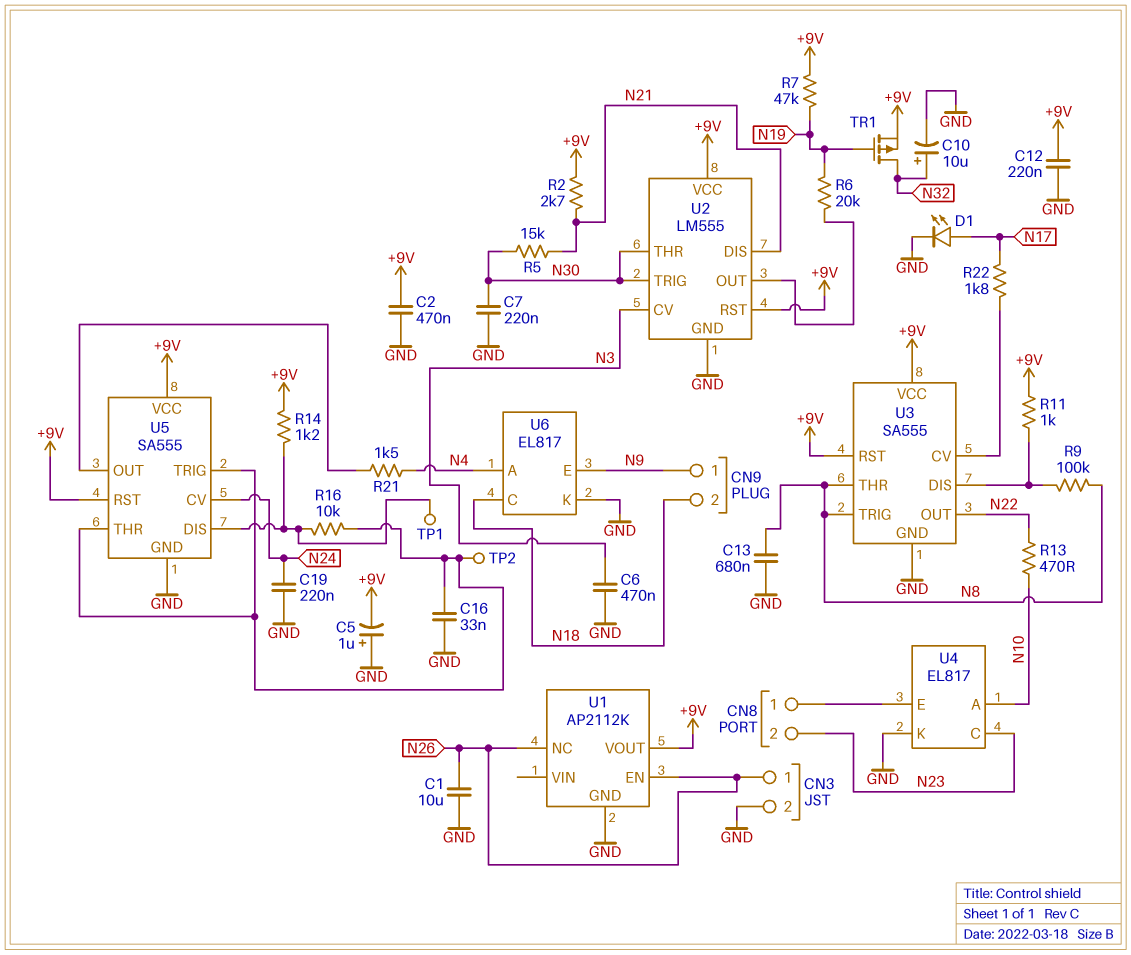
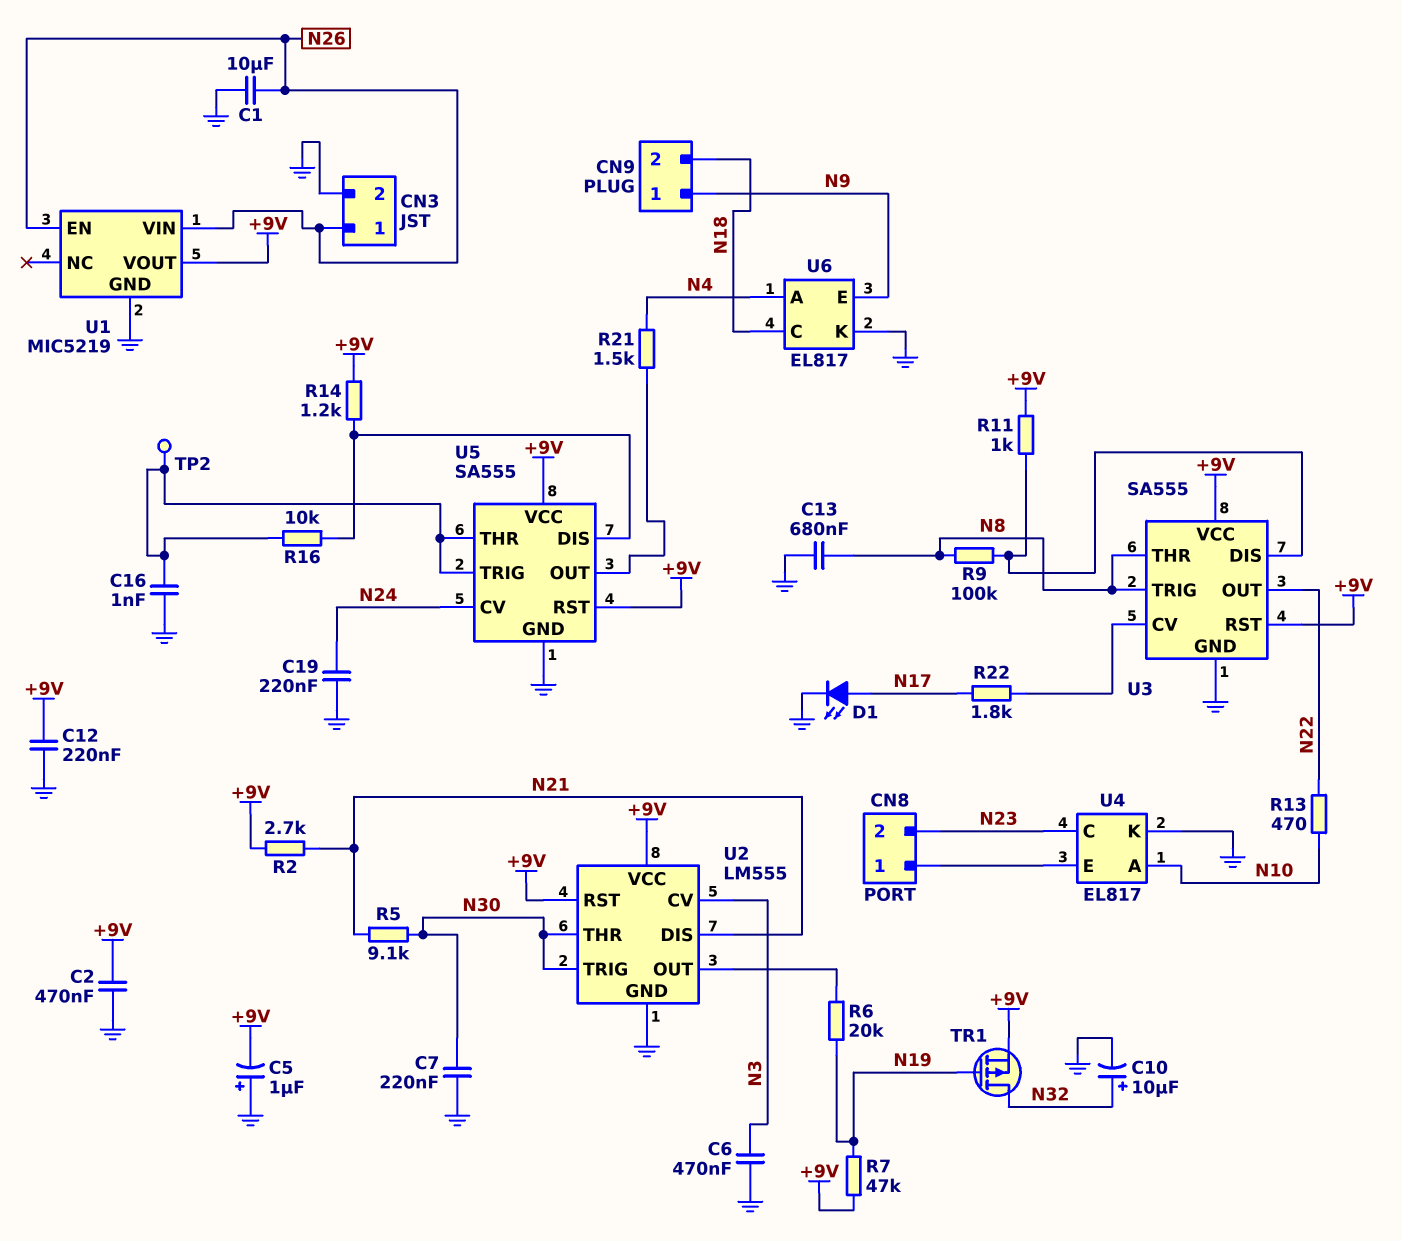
C16: 33nF (GND, U5/THR) -> 1nF (GND, U5/THR)
R5: 15k (N21, N30) -> 9.1k (N21, N30)
TP1: test point (U5/DIS) -> none
U1: AP2112K -> MIC5219
U1 pin NC: N26 -> none
U1 pin VIN: none -> N26

